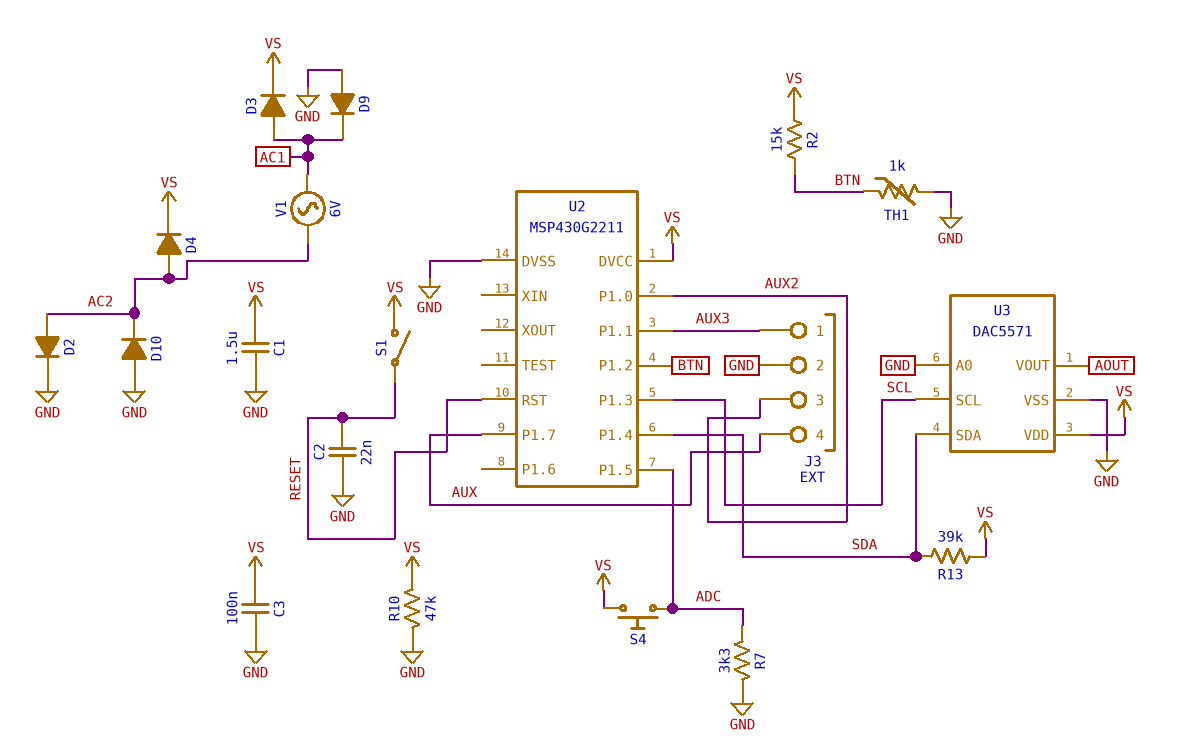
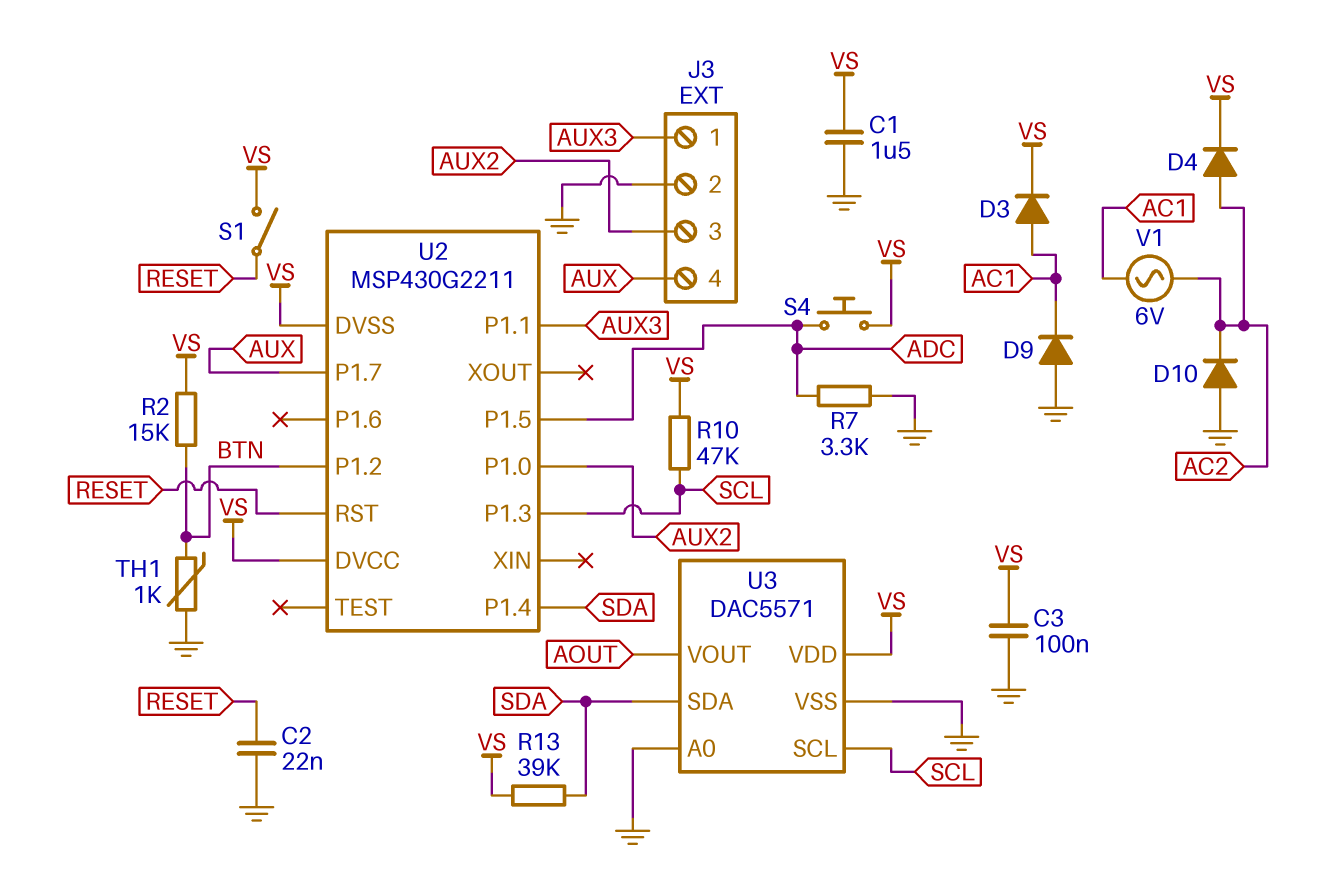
D2: diode (A AC2, K GND) -> none
R10: 47k (GND, VS) -> 47k (SCL, VS)
U2 pin DVSS: GND -> VS

